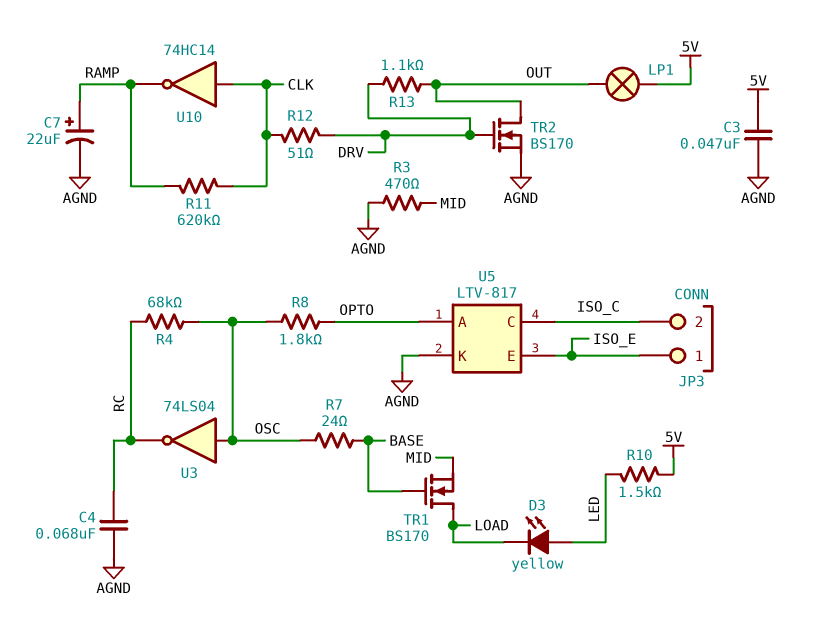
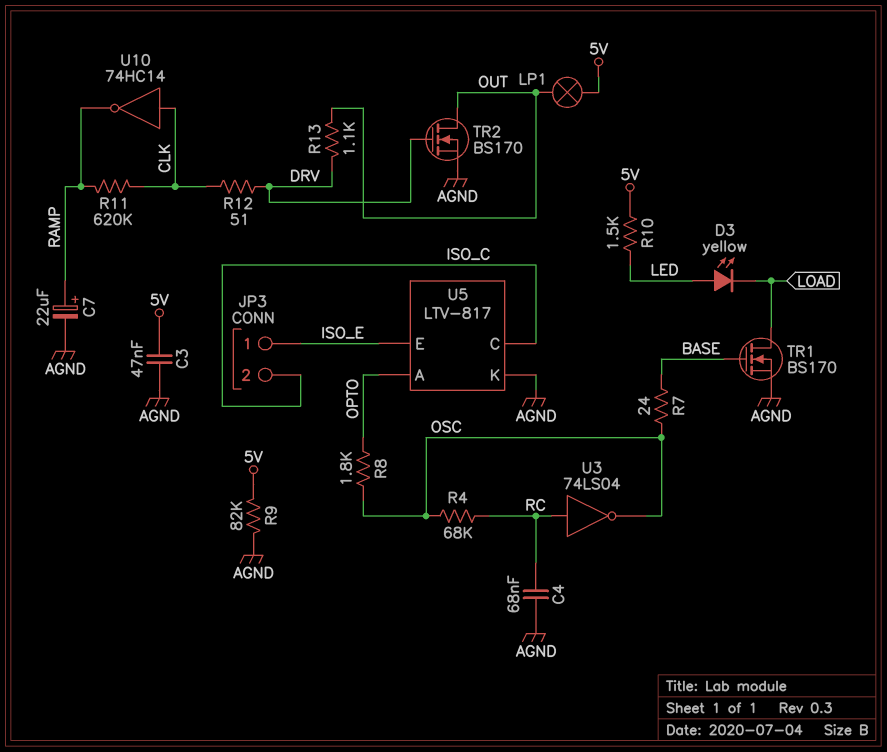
R3: 470 (AGND, MID) -> none
R9: none -> 82k (5V, AGND)
TR1: NMOS BS170 (G BASE, D LOAD, S MID) -> NMOS BS170 (G BASE, D LOAD, S AGND)
U3: NOT 74LS04 (in OSC, out RC) -> NOT 74LS04 (in RC, out OSC)

